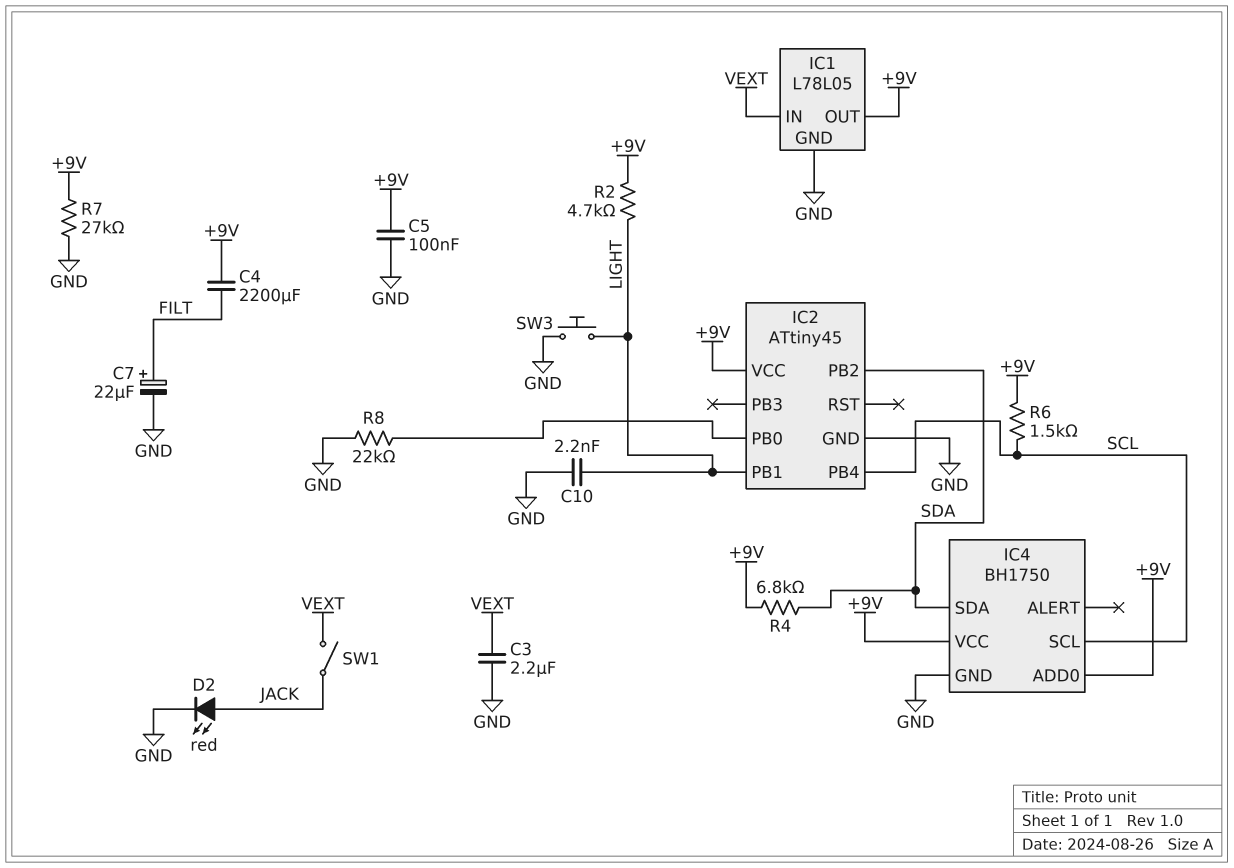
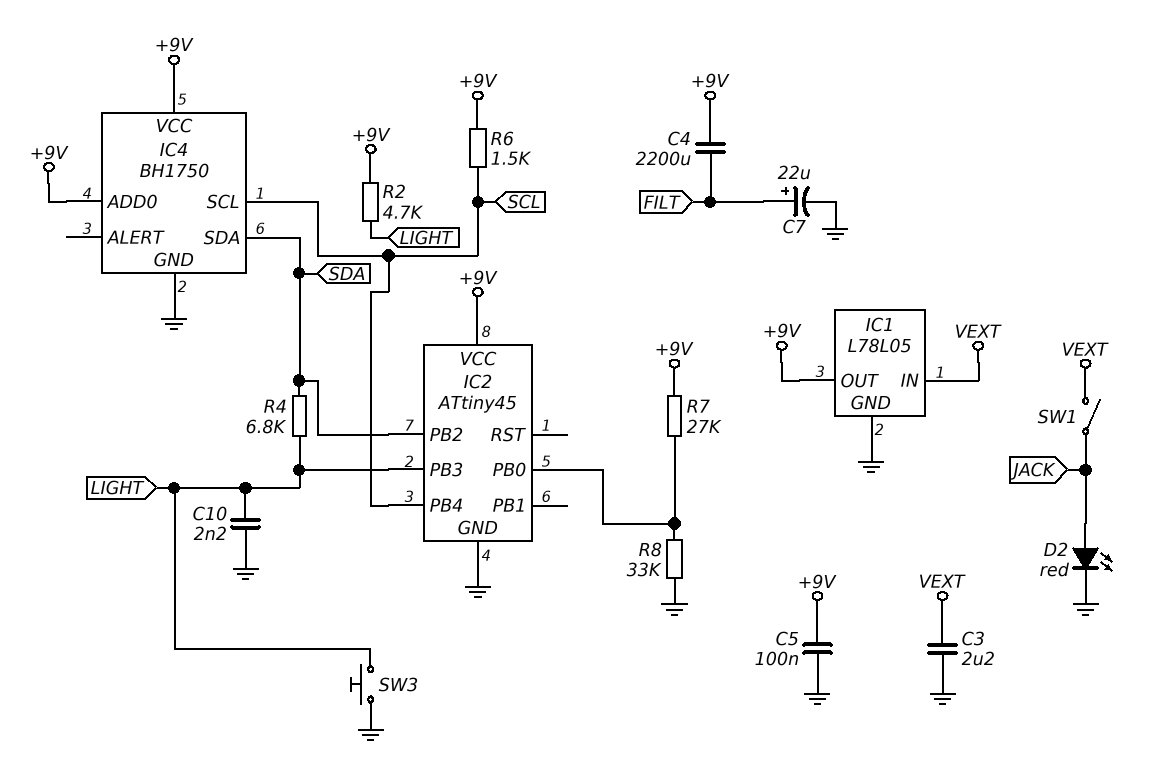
IC2 pin PB1: LIGHT -> none
IC2 pin PB3: none -> LIGHT
R4: 6.8k (+9V, SDA) -> 6.8k (LIGHT, SDA)
R7: 27k (+9V, GND) -> 27k (+9V, IC2/PB0)
R8: 22k (GND, IC2/PB0) -> 33k (GND, IC2/PB0)

